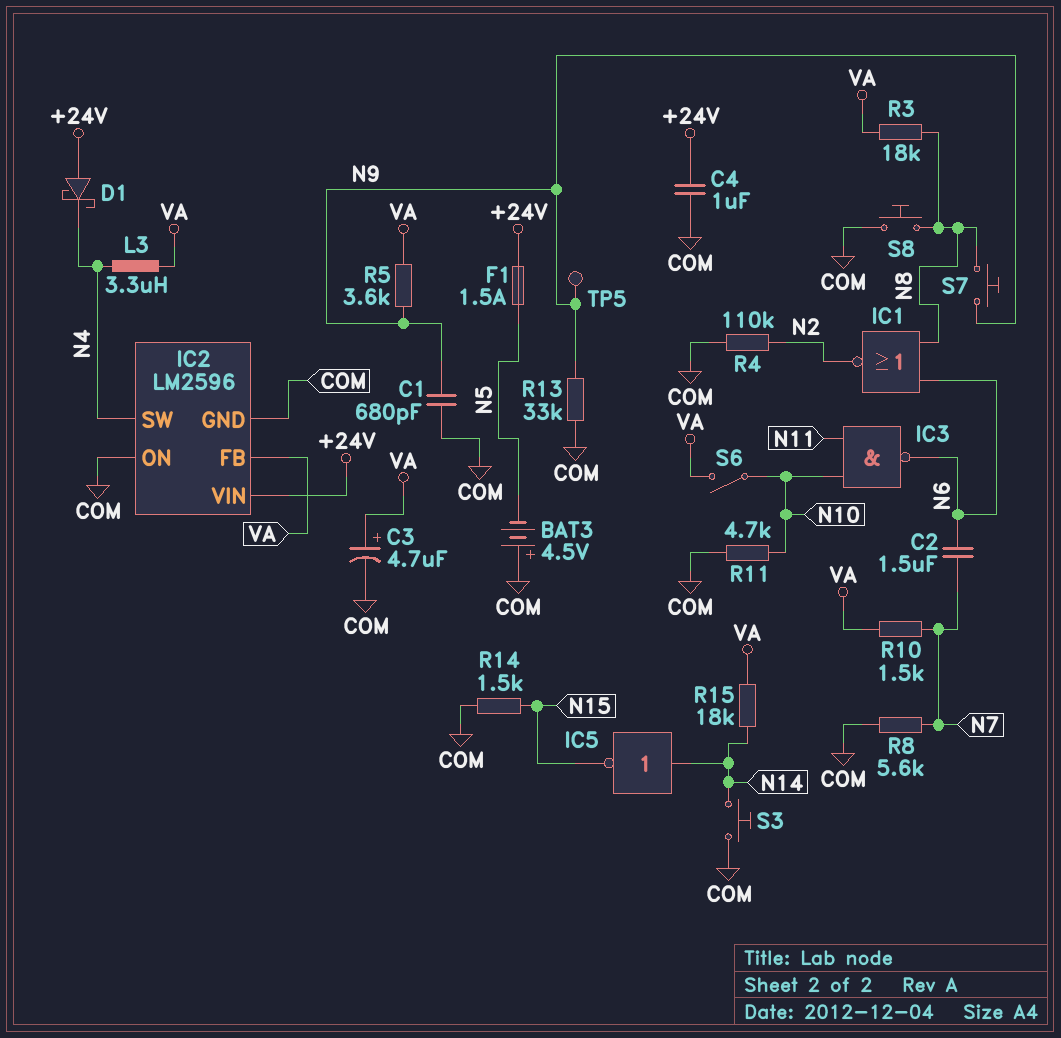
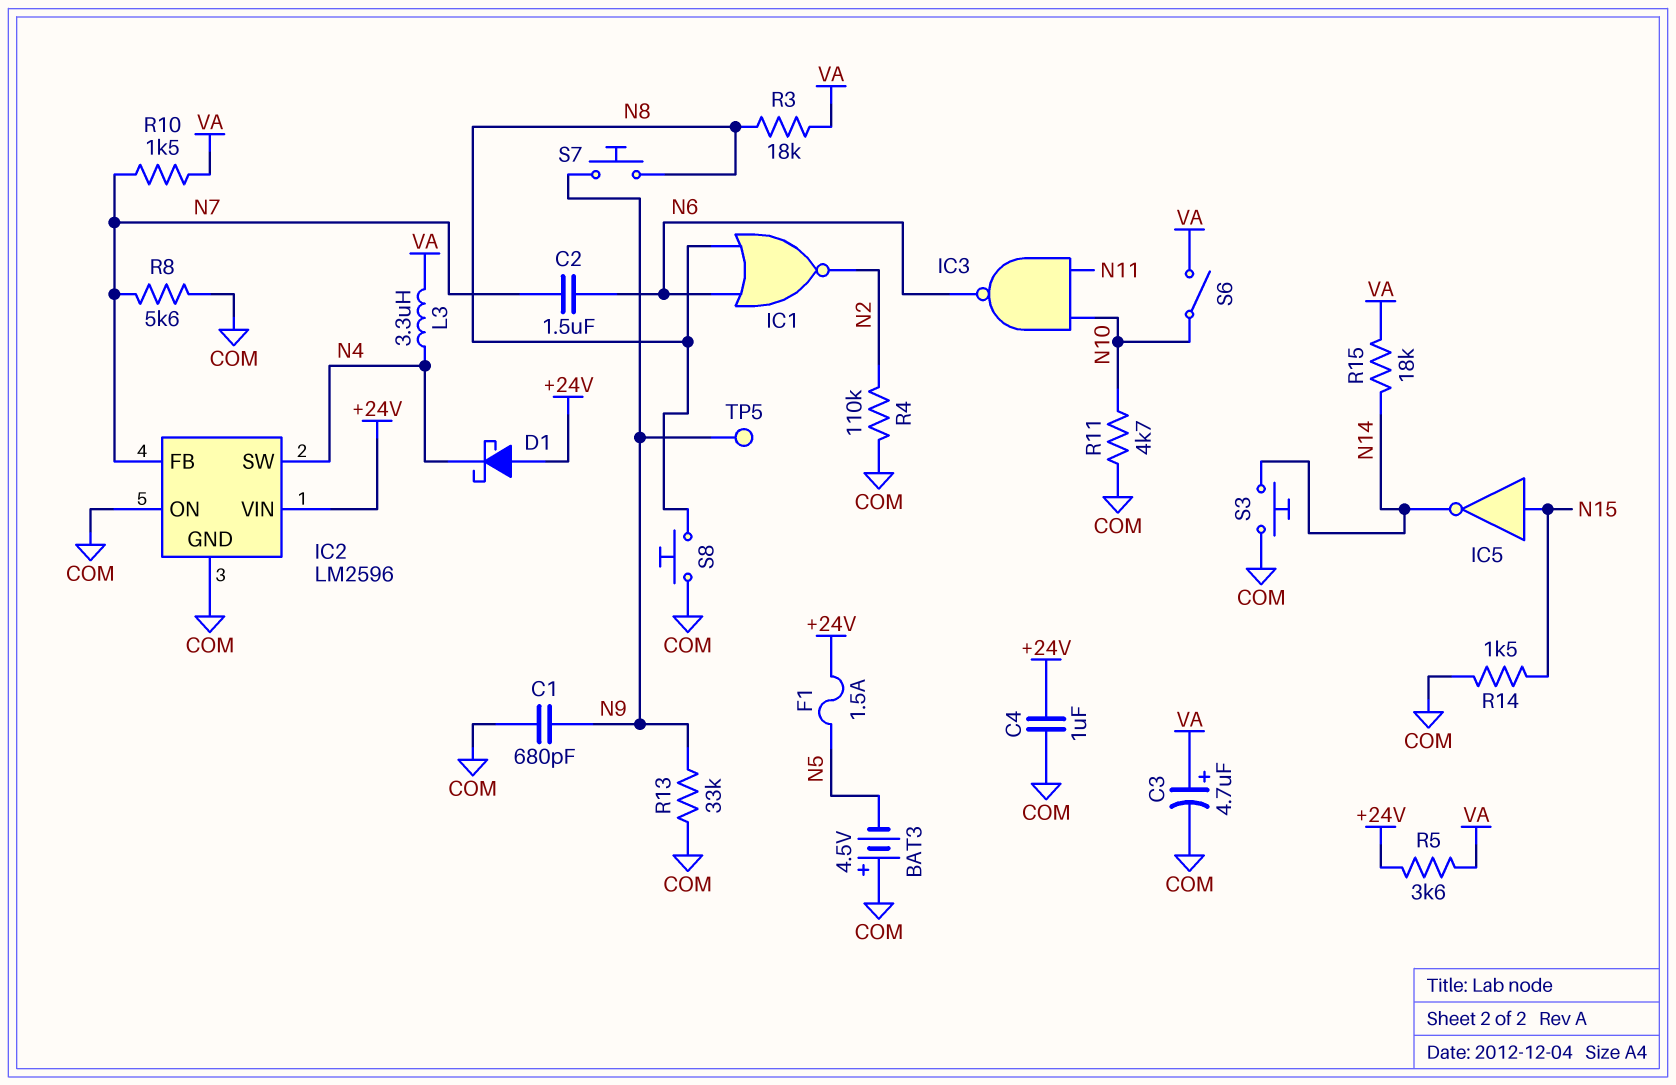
IC2 pin FB: VA -> N7
IC5: NOT (in N14, out N15) -> NOT (in N15, out N14)
R5: 3.6k (N9, VA) -> 3.6k (+24V, VA)

